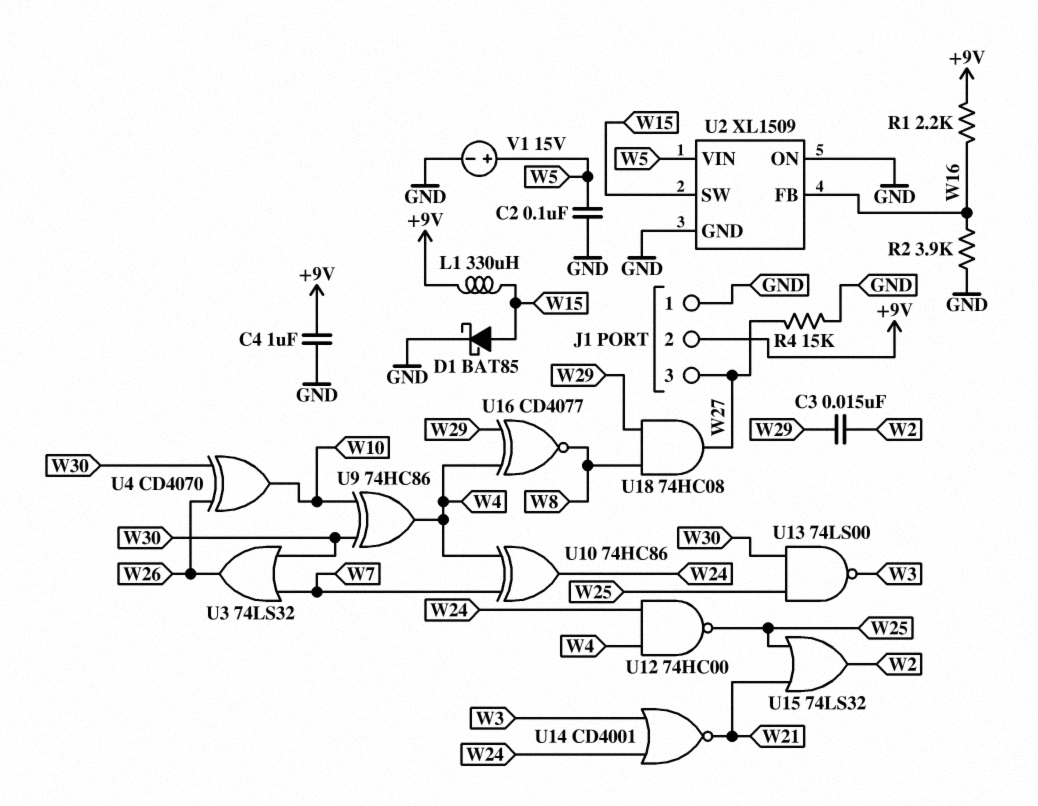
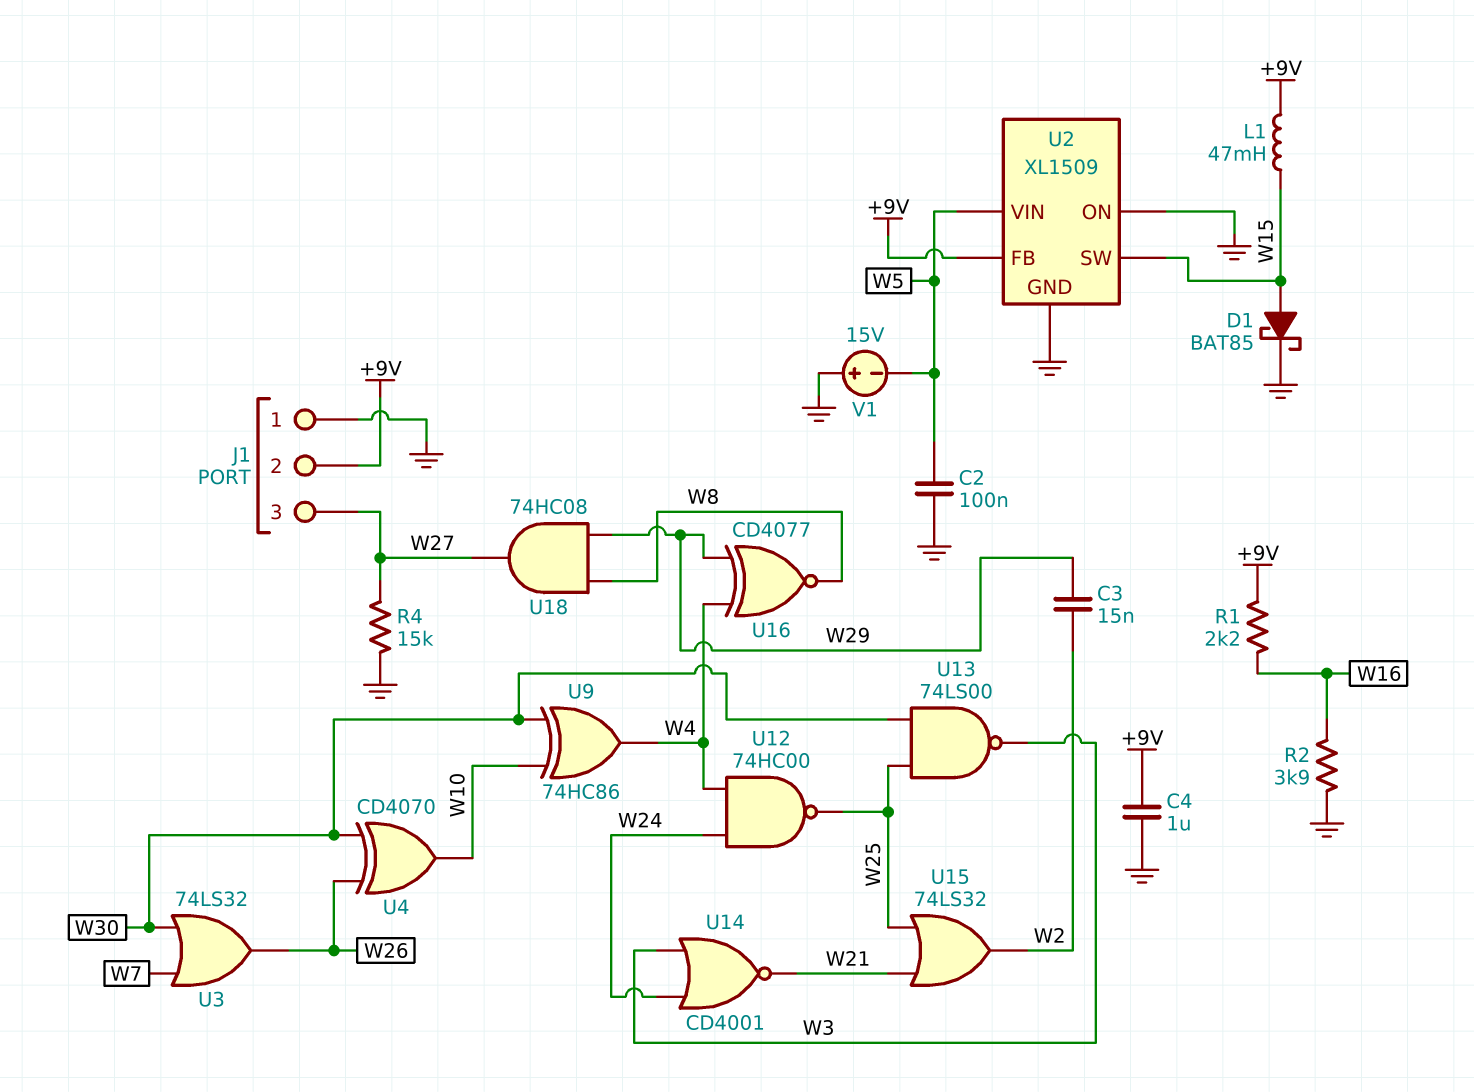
L1: 330uH (+9V, W15) -> 47mH (+9V, W15)
U2 pin FB: W16 -> +9V
U10: XOR 74HC86 (in W4, in W7, out W24) -> none
V1: 15V (plus W5, minus GND) -> 15V (plus GND, minus W5)

